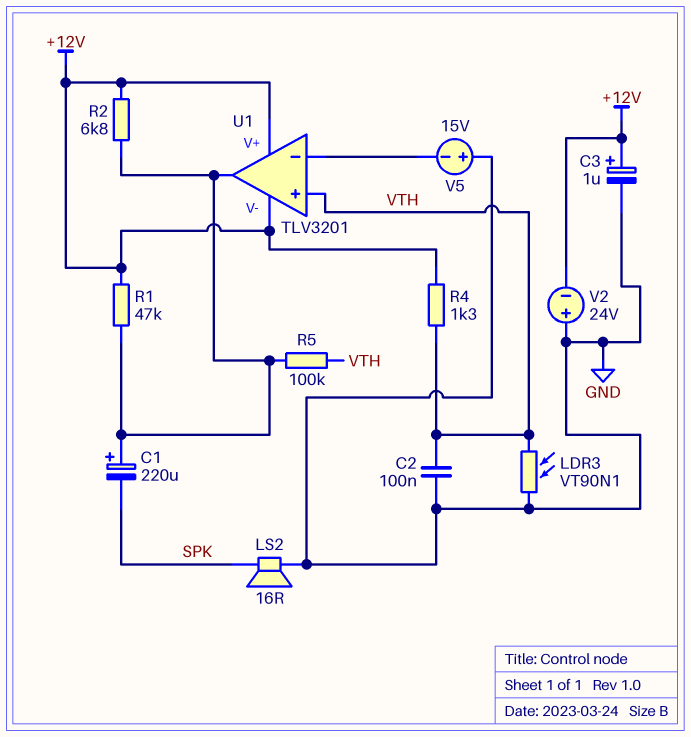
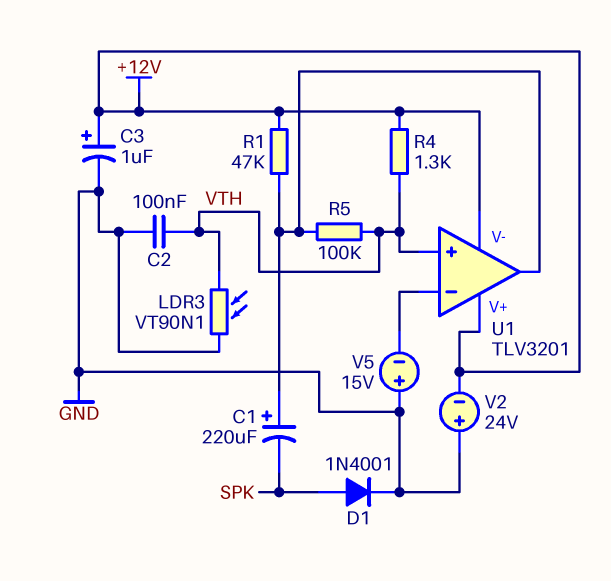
D1: none -> diode 1N4001 (A SPK, K GND)
LS2: speaker 16R (GND, SPK) -> none
R2: 6.8k (+12V, U1/out) -> none

